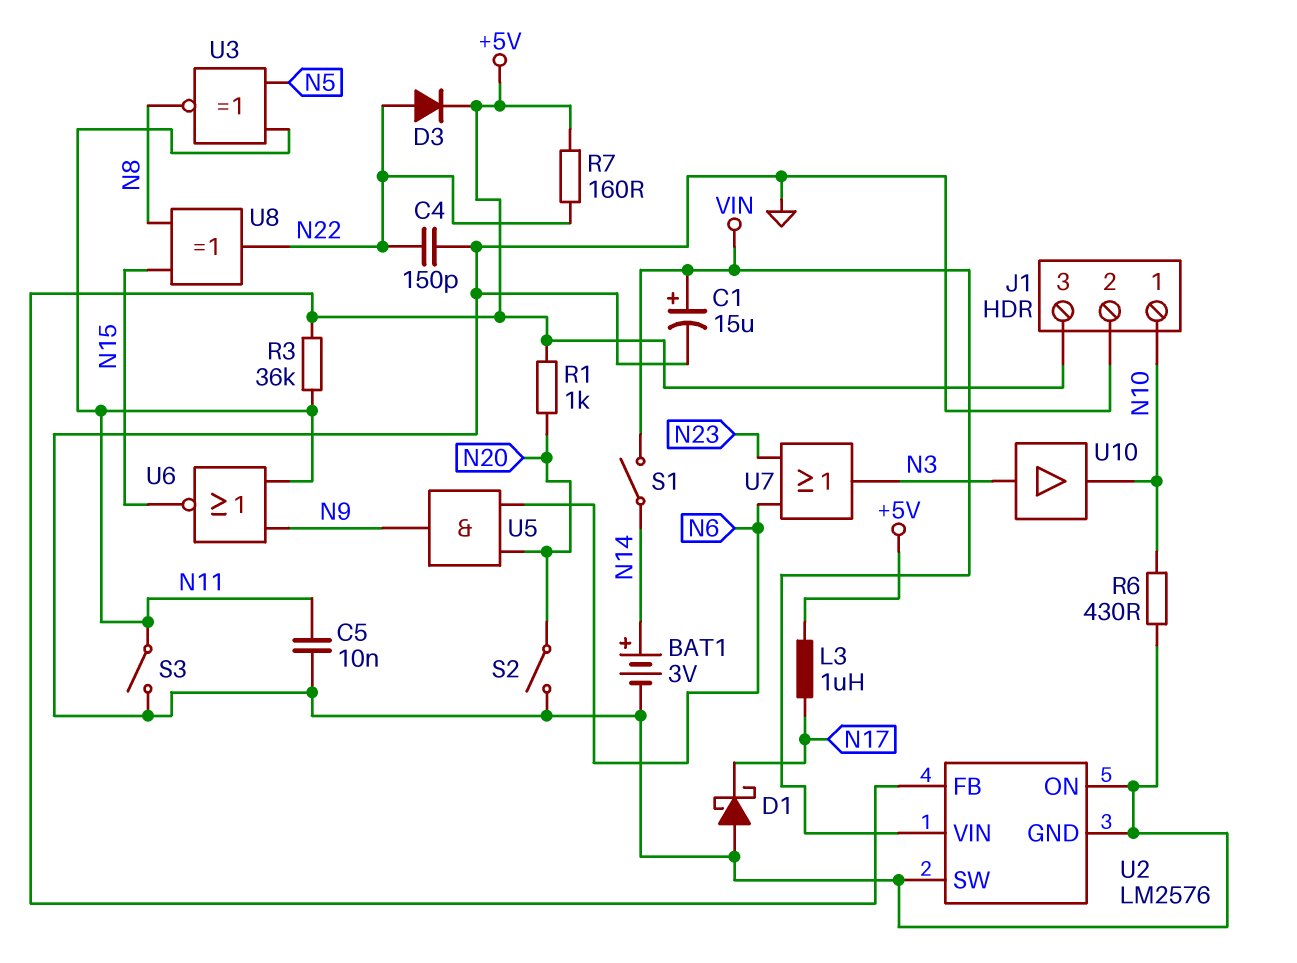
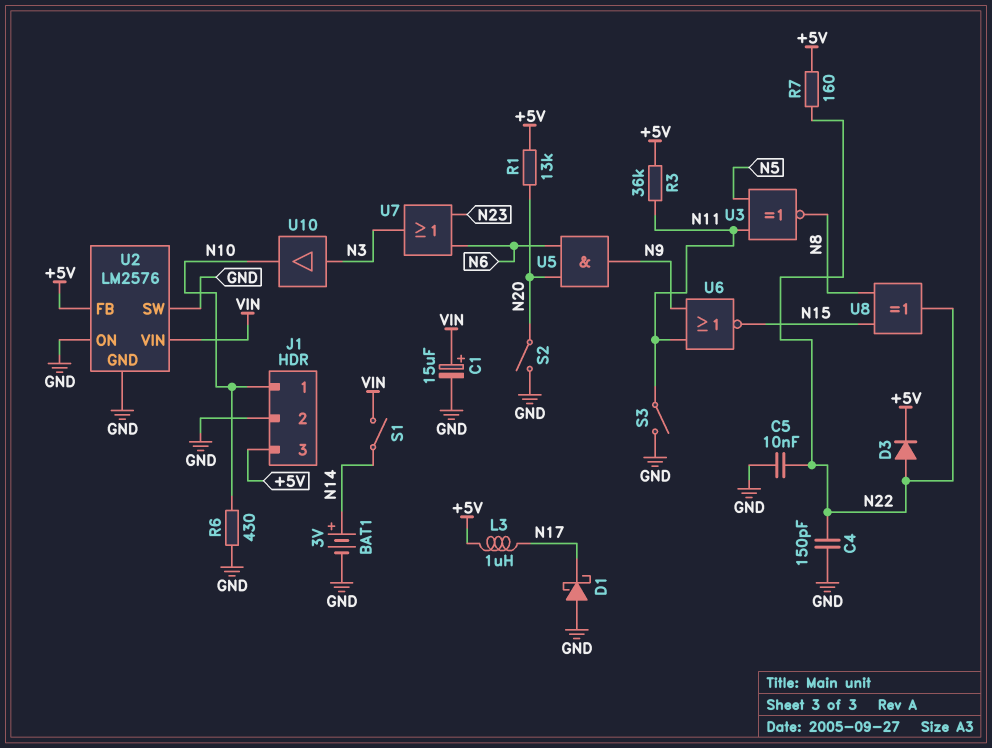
C5: 10nF (GND, N11) -> 10nF (GND, N22)
R1: 1k (+5V, N20) -> 13k (+5V, N20)

